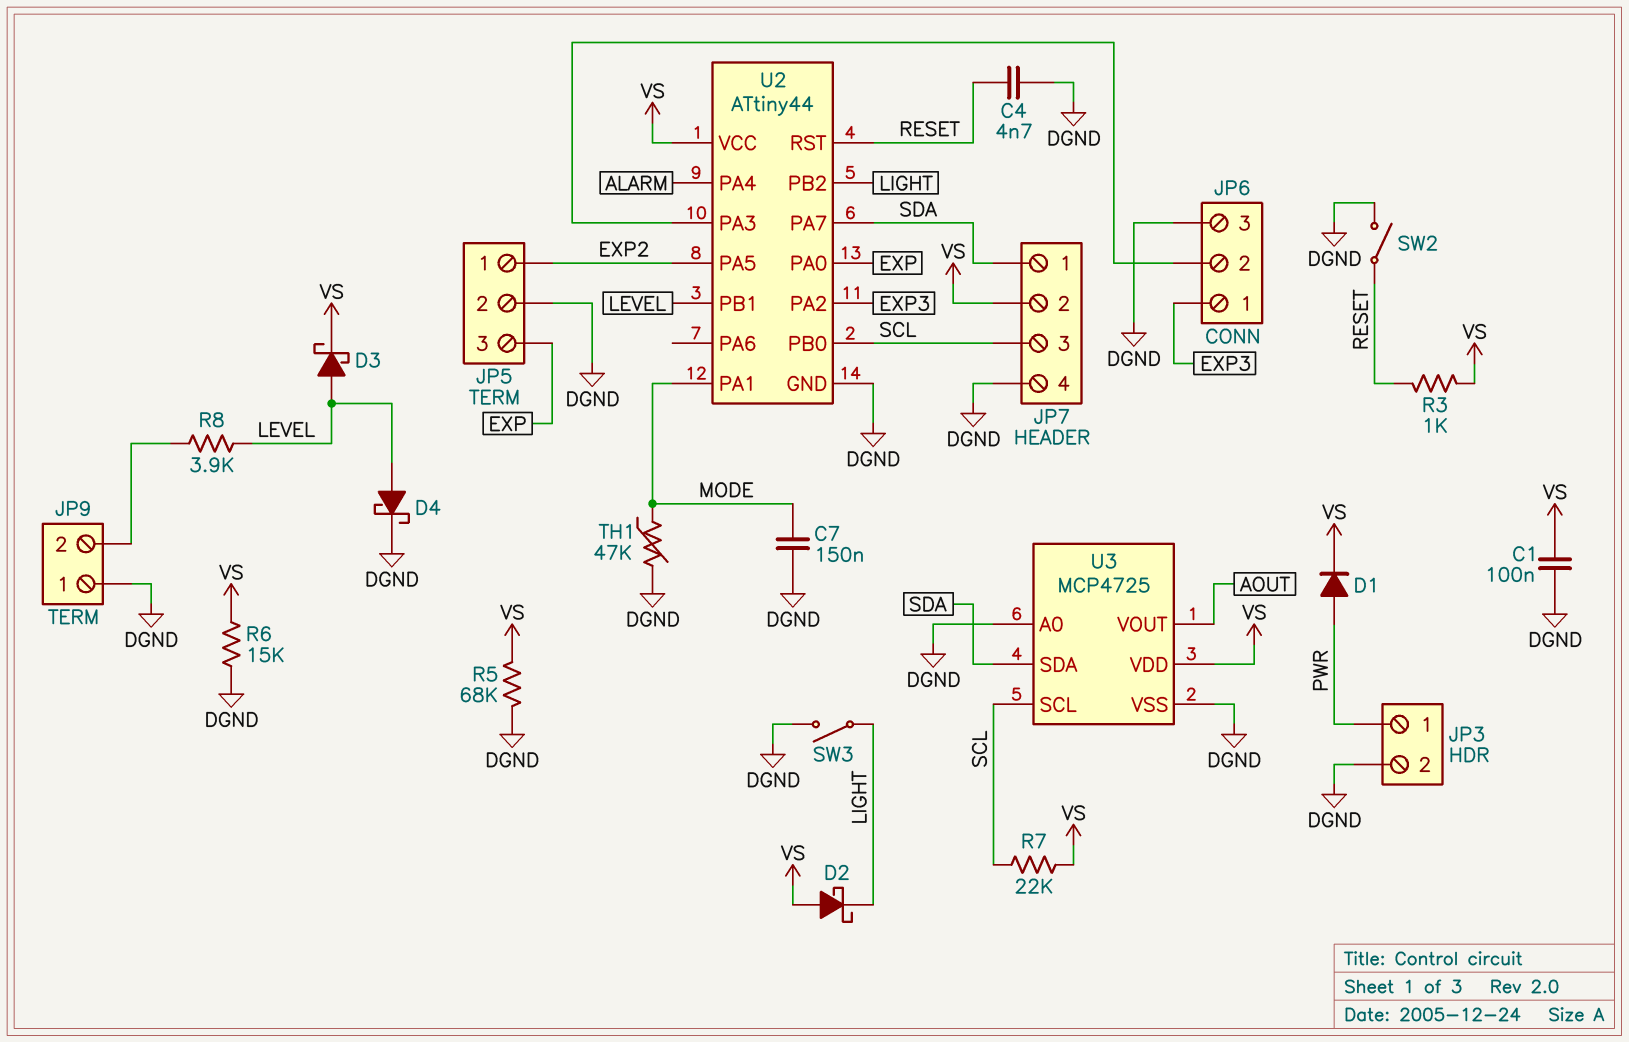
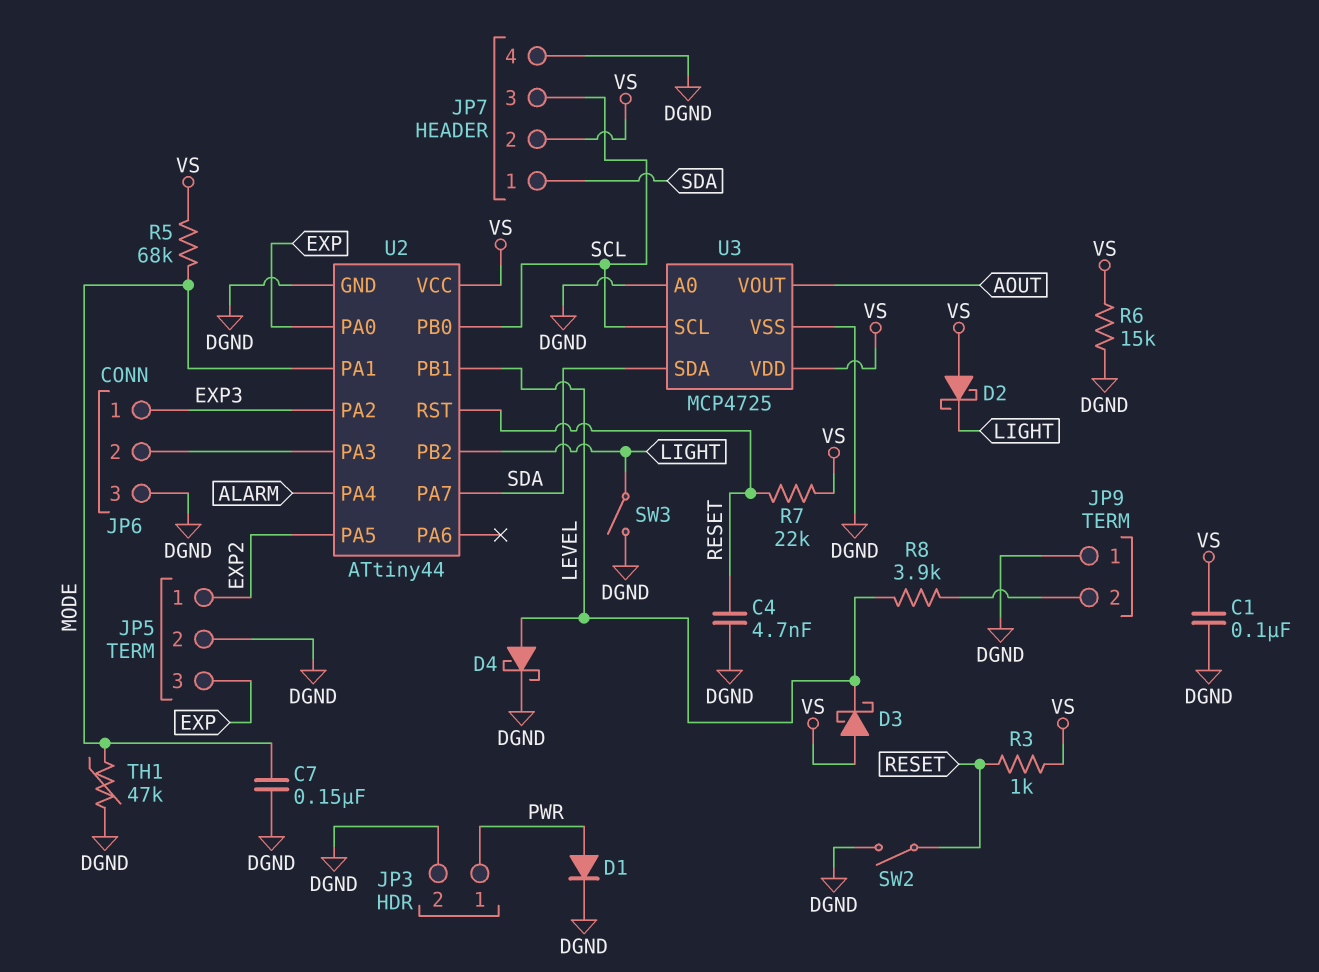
D1: diode (A PWR, K VS) -> diode (A PWR, K DGND)
D3: schottky (A LEVEL, K VS) -> schottky (A VS, K LEVEL)
R5: 68k (DGND, VS) -> 68k (MODE, VS)
R7: 22k (SCL, VS) -> 22k (RESET, VS)

